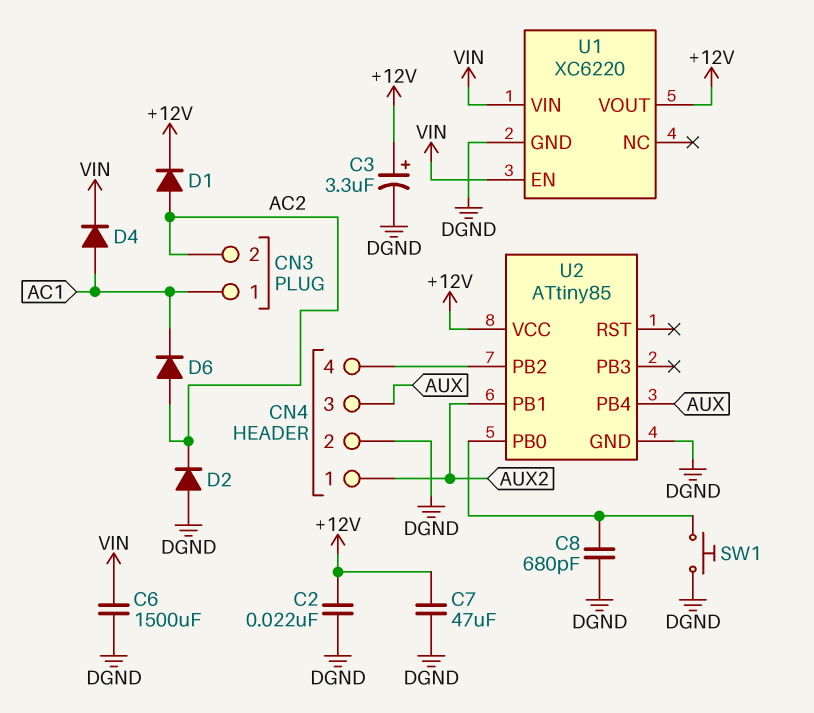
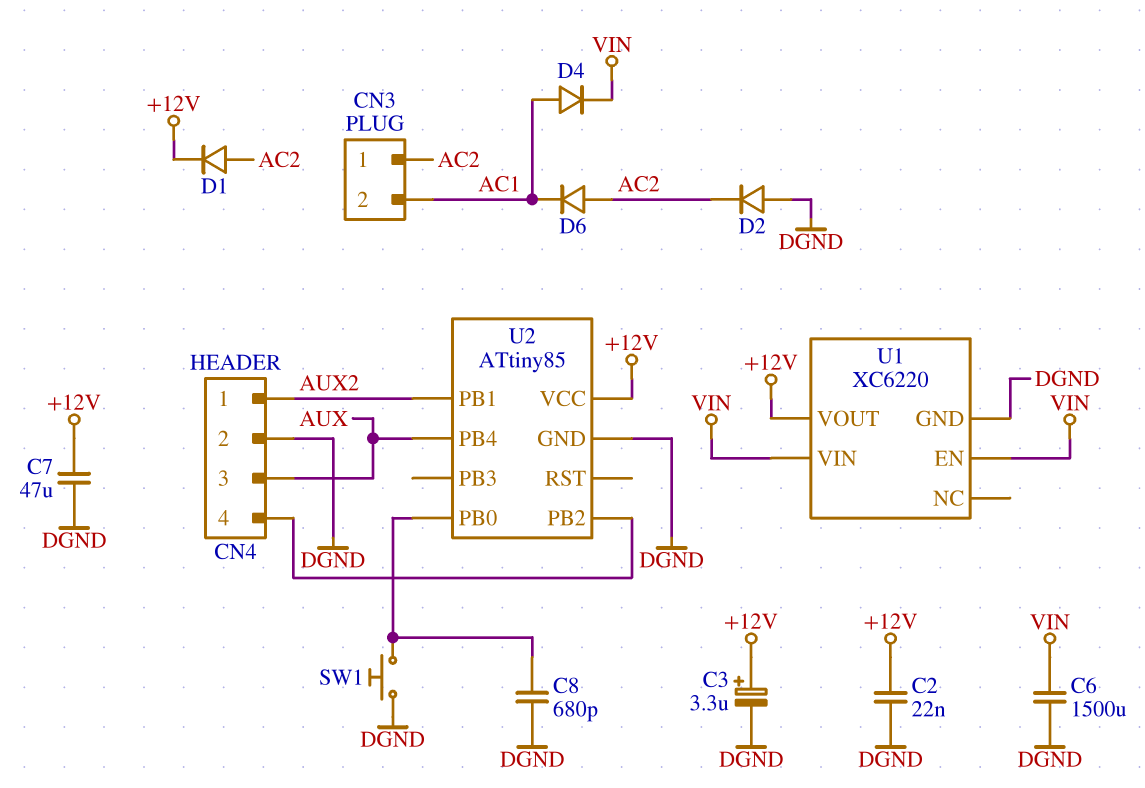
CN3 pin 1: AC1 -> AC2
CN3 pin 2: AC2 -> AC1

